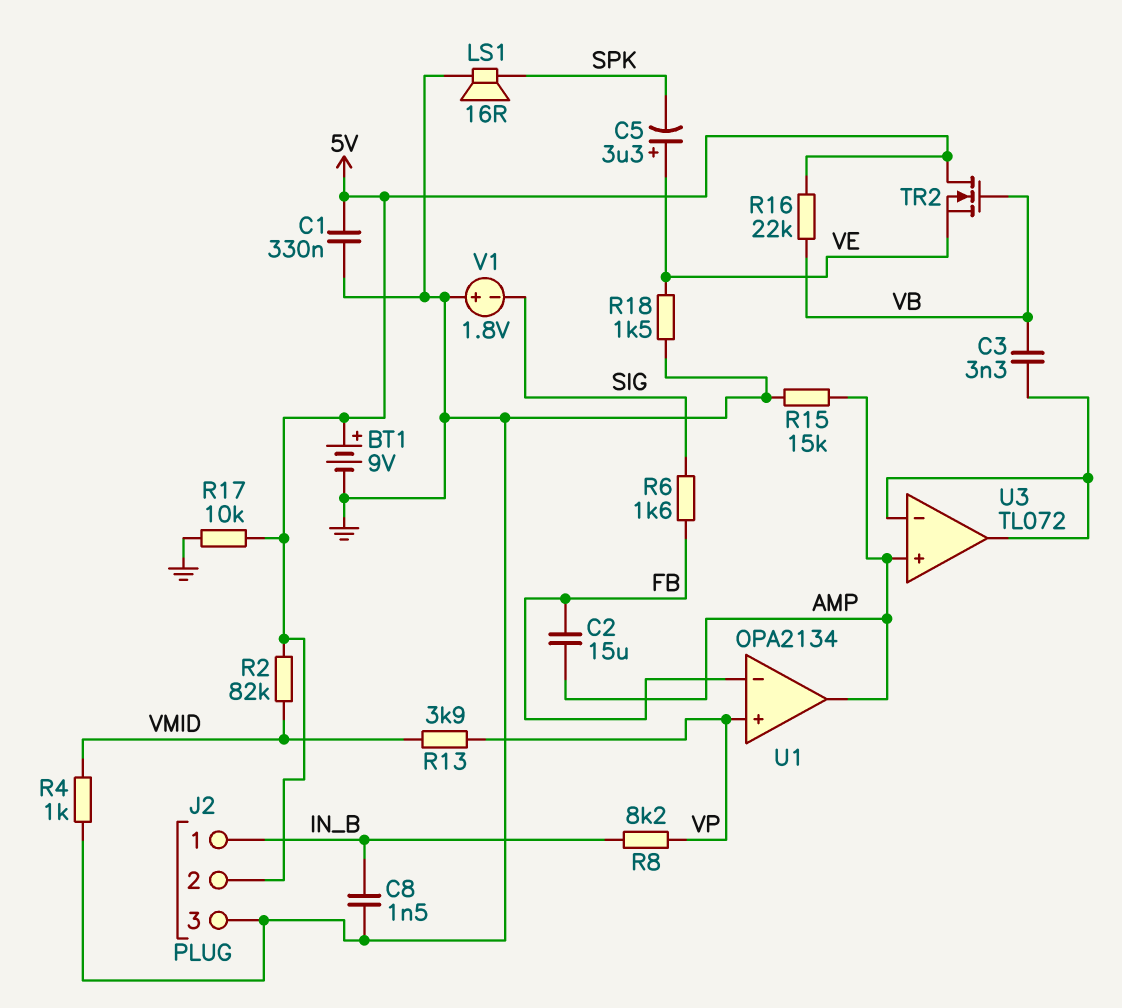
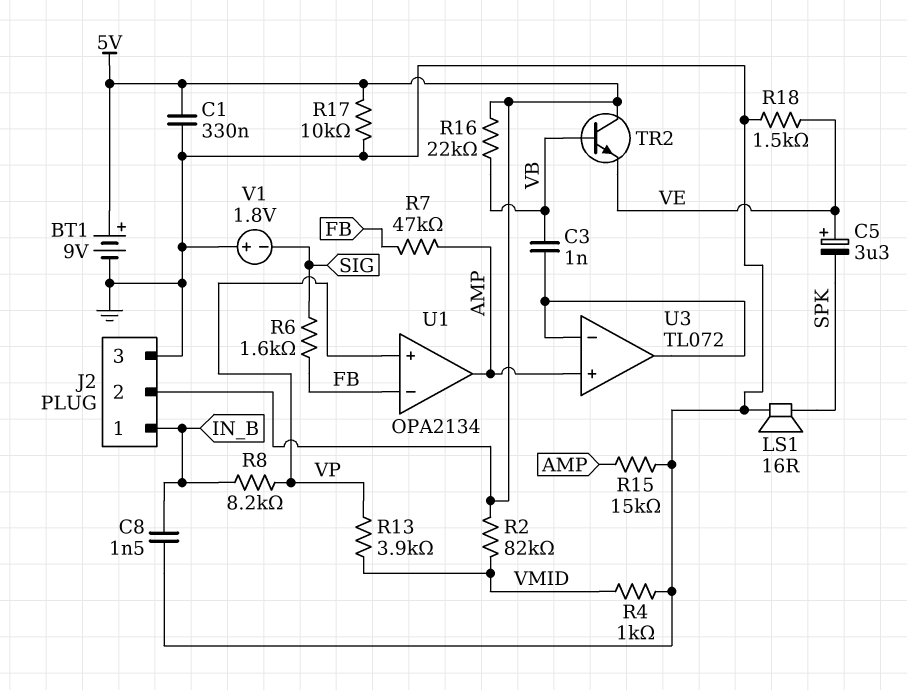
C2: 15uF (AMP, FB) -> none
C3: 3.3nF (U3/in-, VB) -> 1nF (U3/in-, VB)
R7: none -> 47k (AMP, FB)
TR2: NMOS (G VB, D 5V, S VE) -> NPN (B VB, C 5V, E VE)

